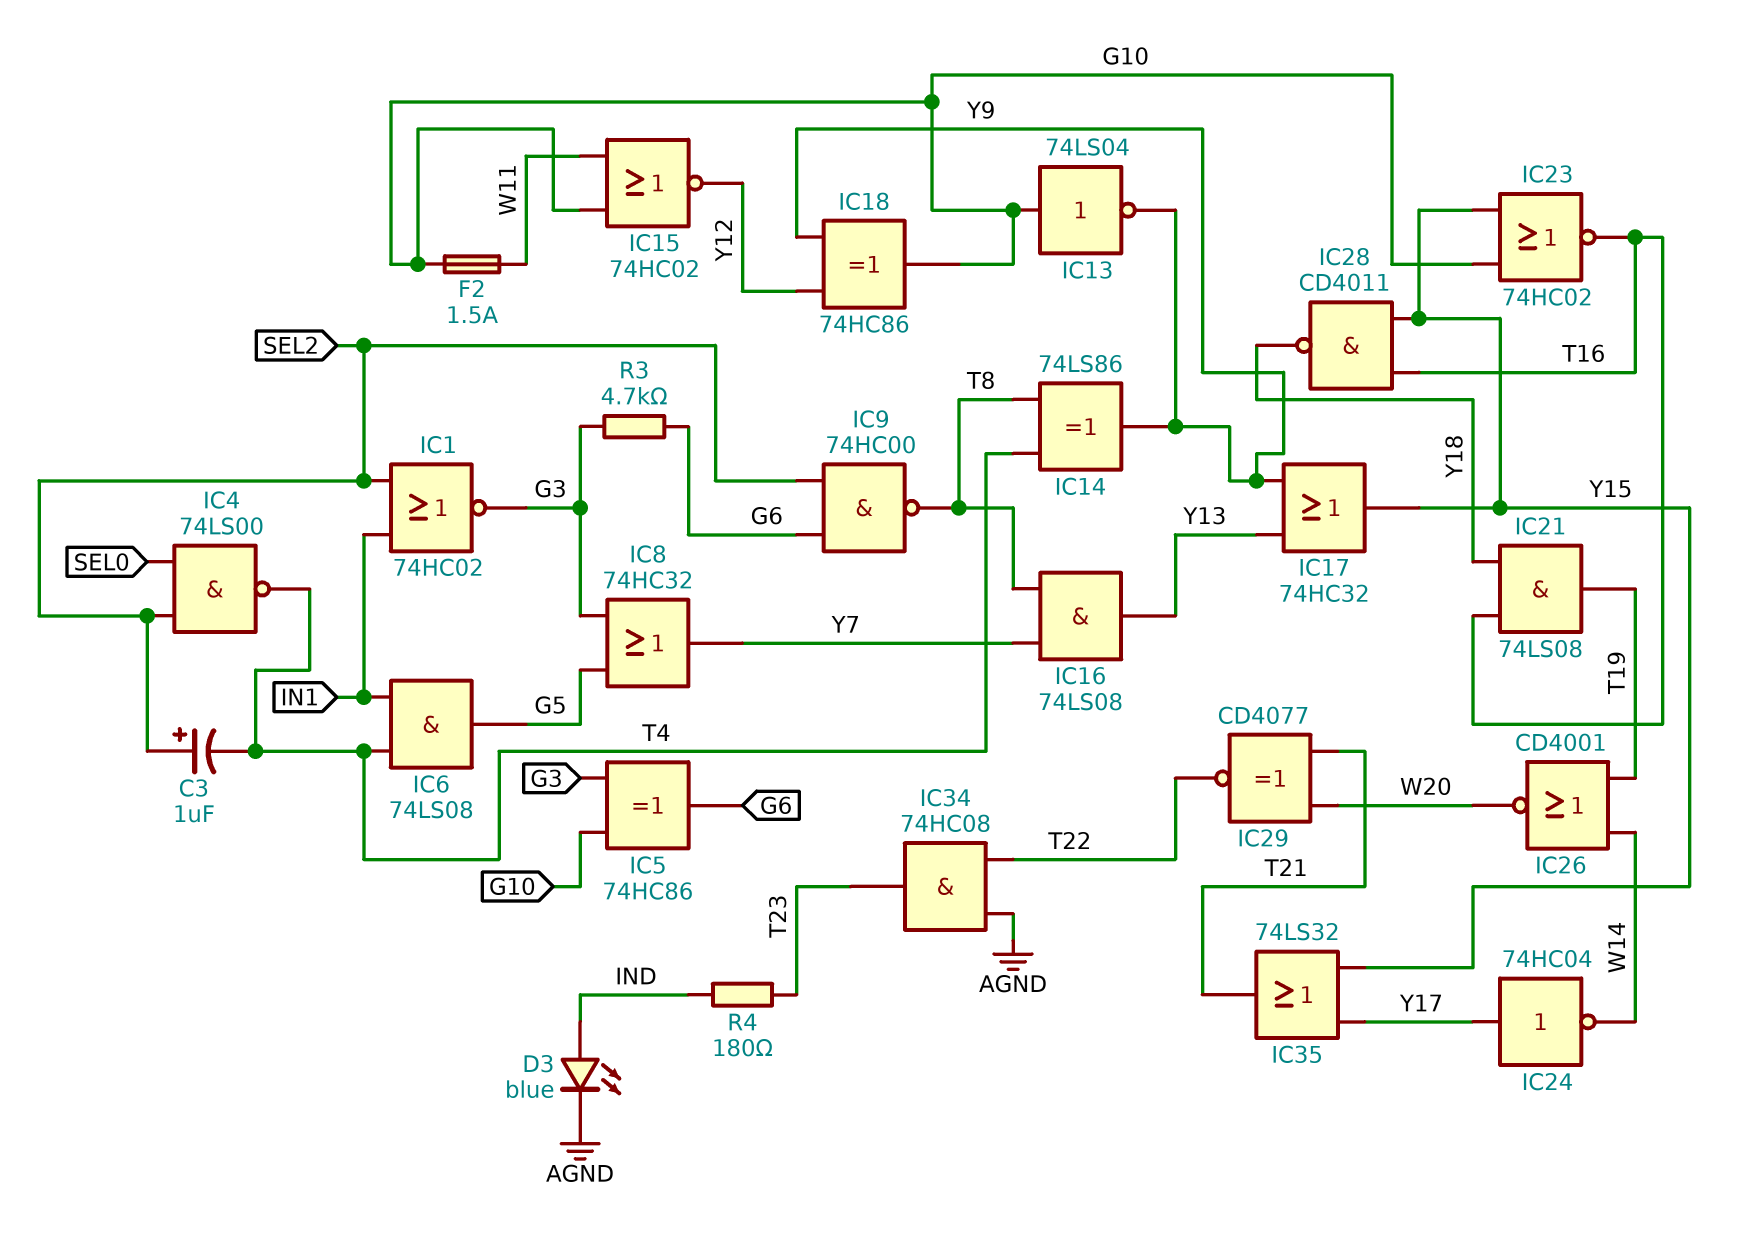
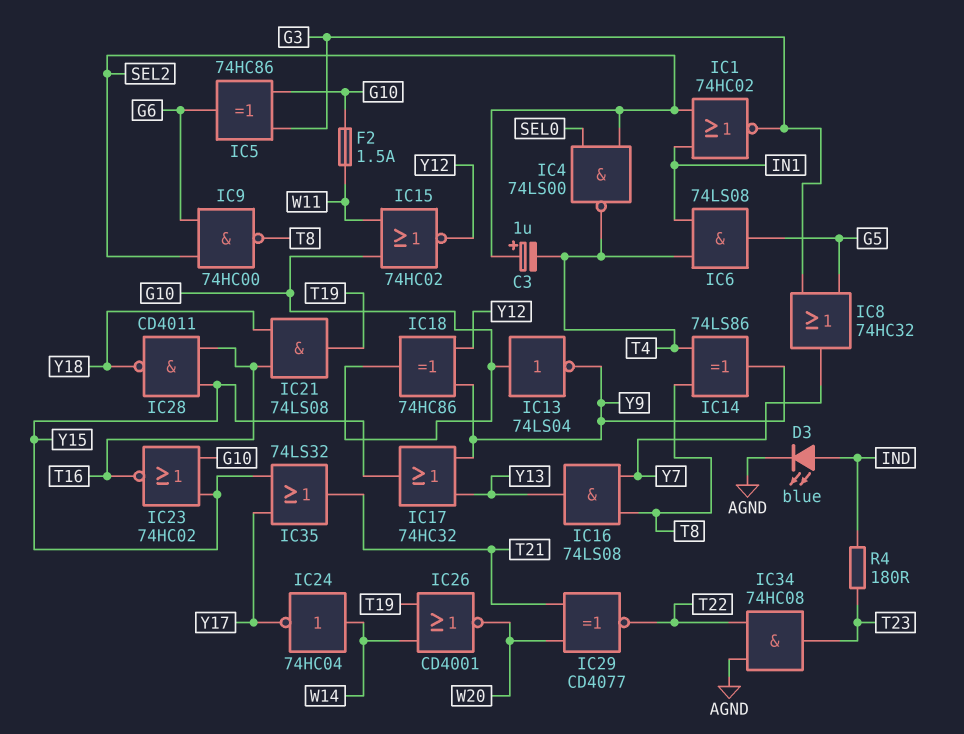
IC24: NOT 74HC04 (in Y17, out W14) -> NOT 74HC04 (in W14, out Y17)
R3: 4.7k (G3, G6) -> none

